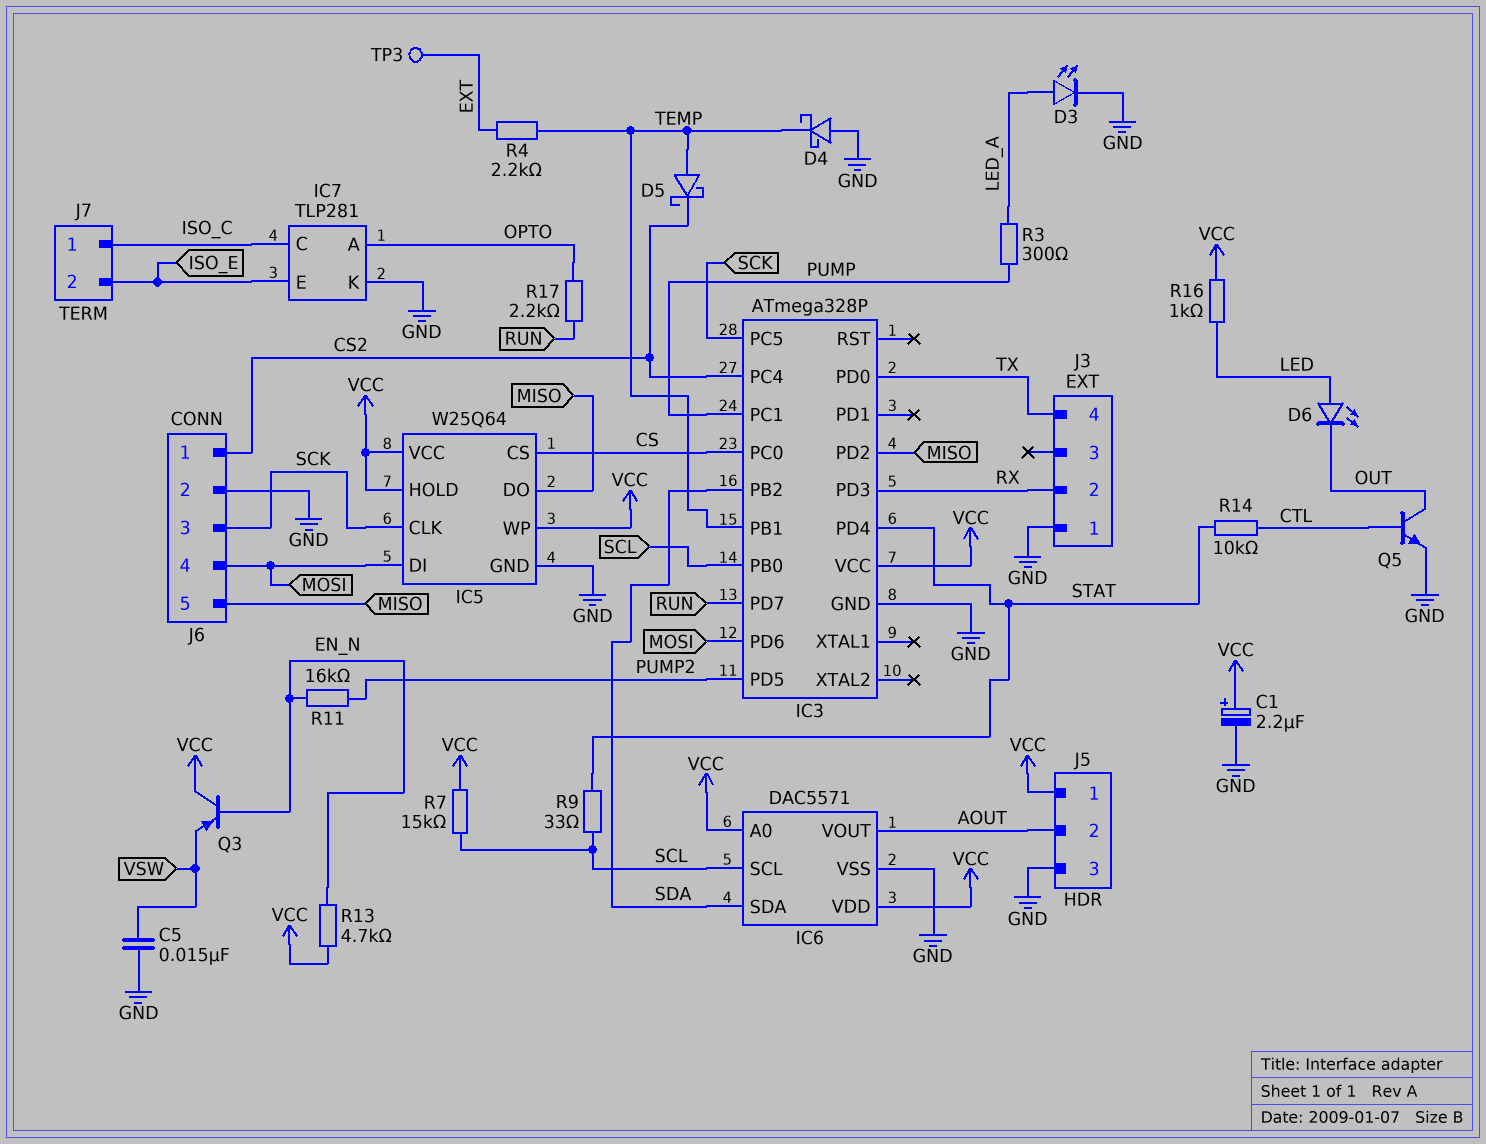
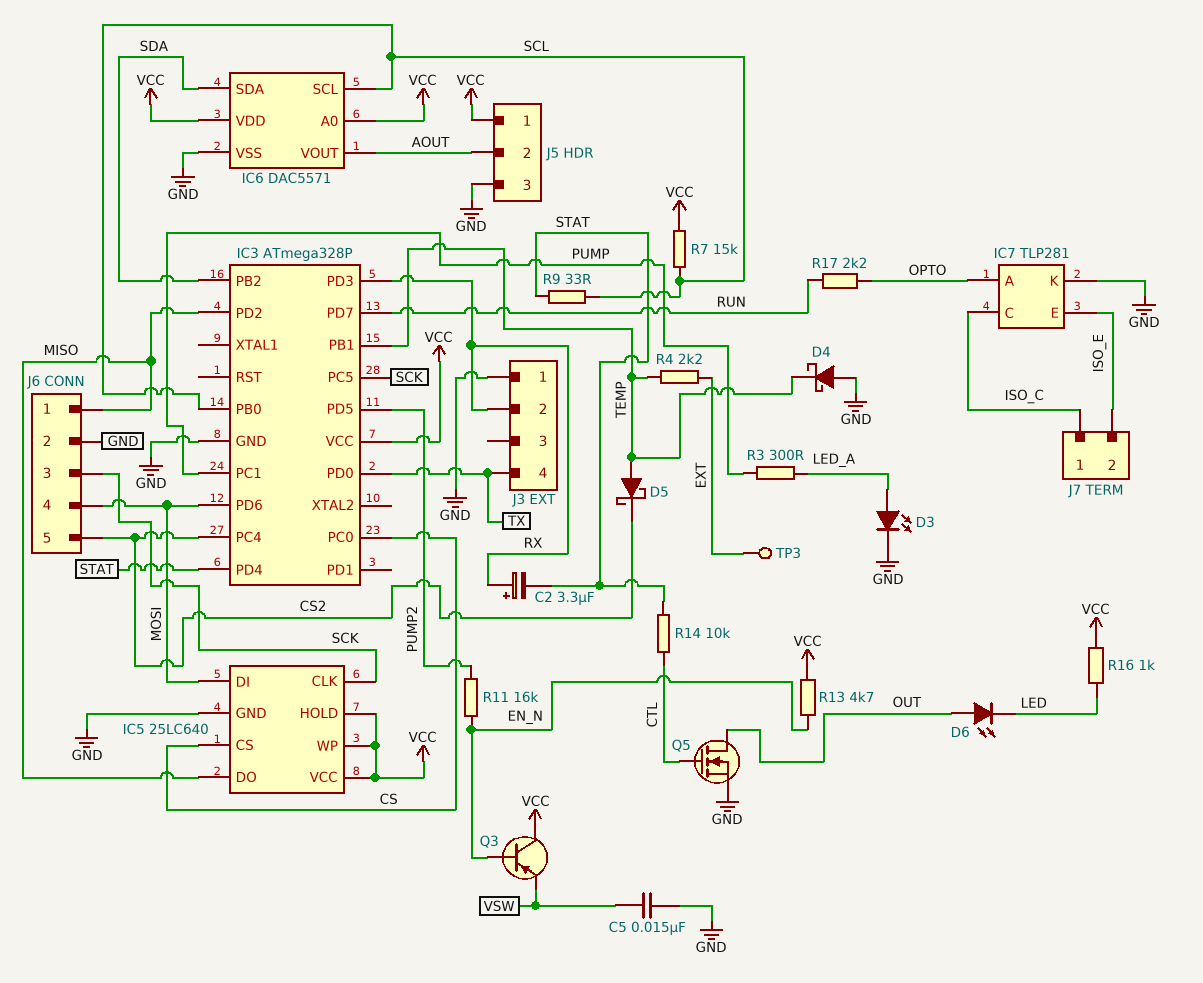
C1: 2.2uF (plus VCC, minus GND) -> none
C2: none -> 3.3uF (plus RX, minus STAT)
D6: LED (A LED, K OUT) -> LED (A OUT, K LED)
IC5: W25Q64 -> 25LC640
J6 pin 1: CS2 -> MISO
J6 pin 5: MISO -> CS2
Q5: NPN (B CTL, C OUT, E GND) -> NMOS (G CTL, D OUT, S GND)

